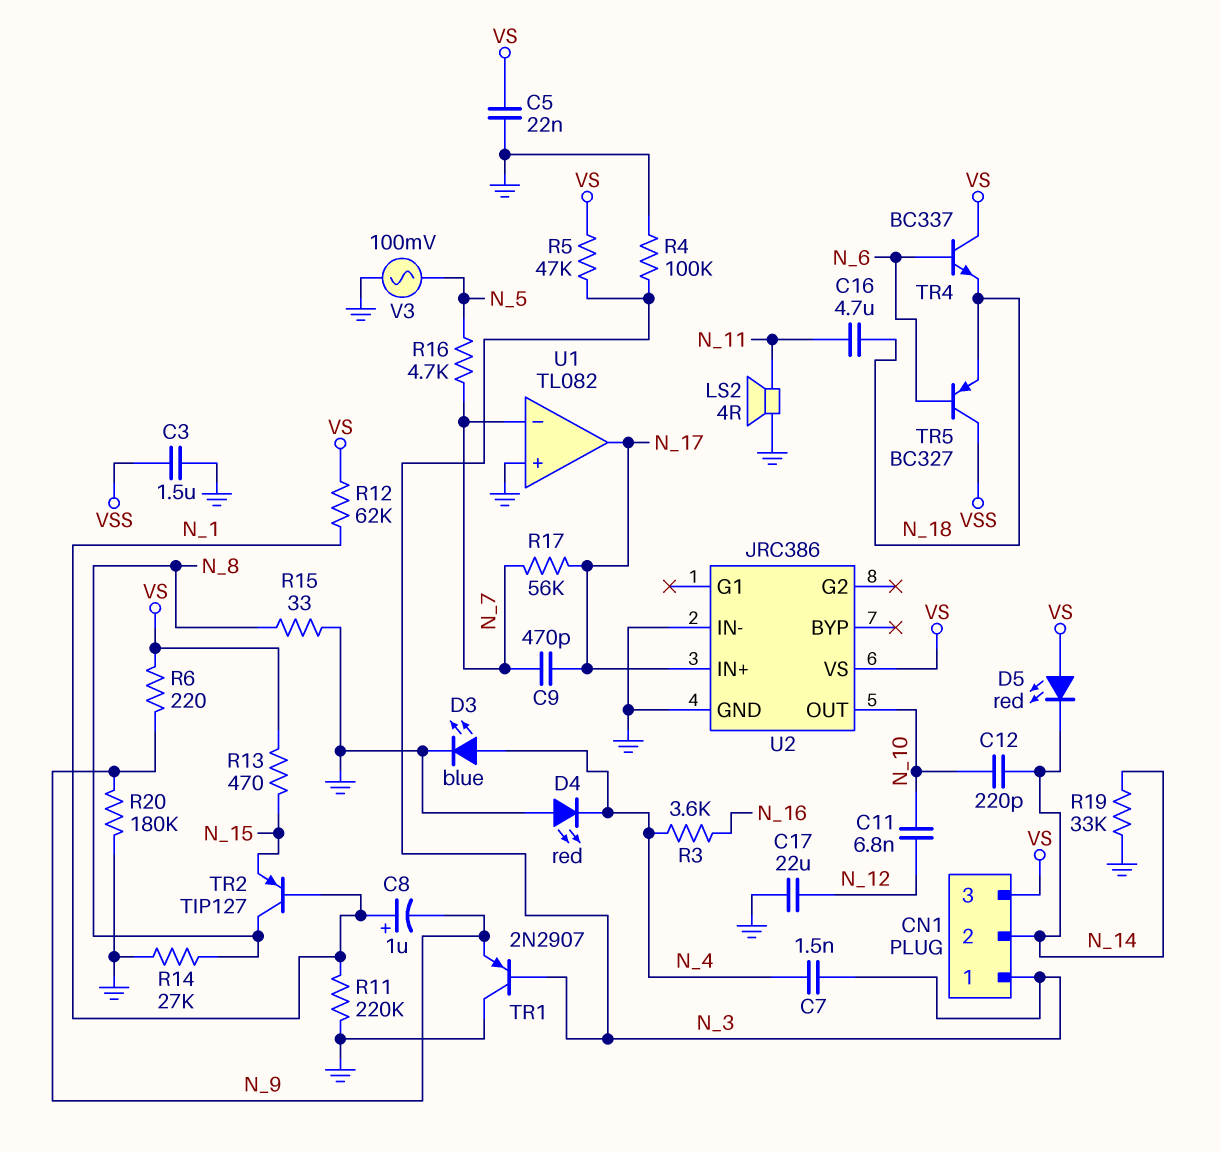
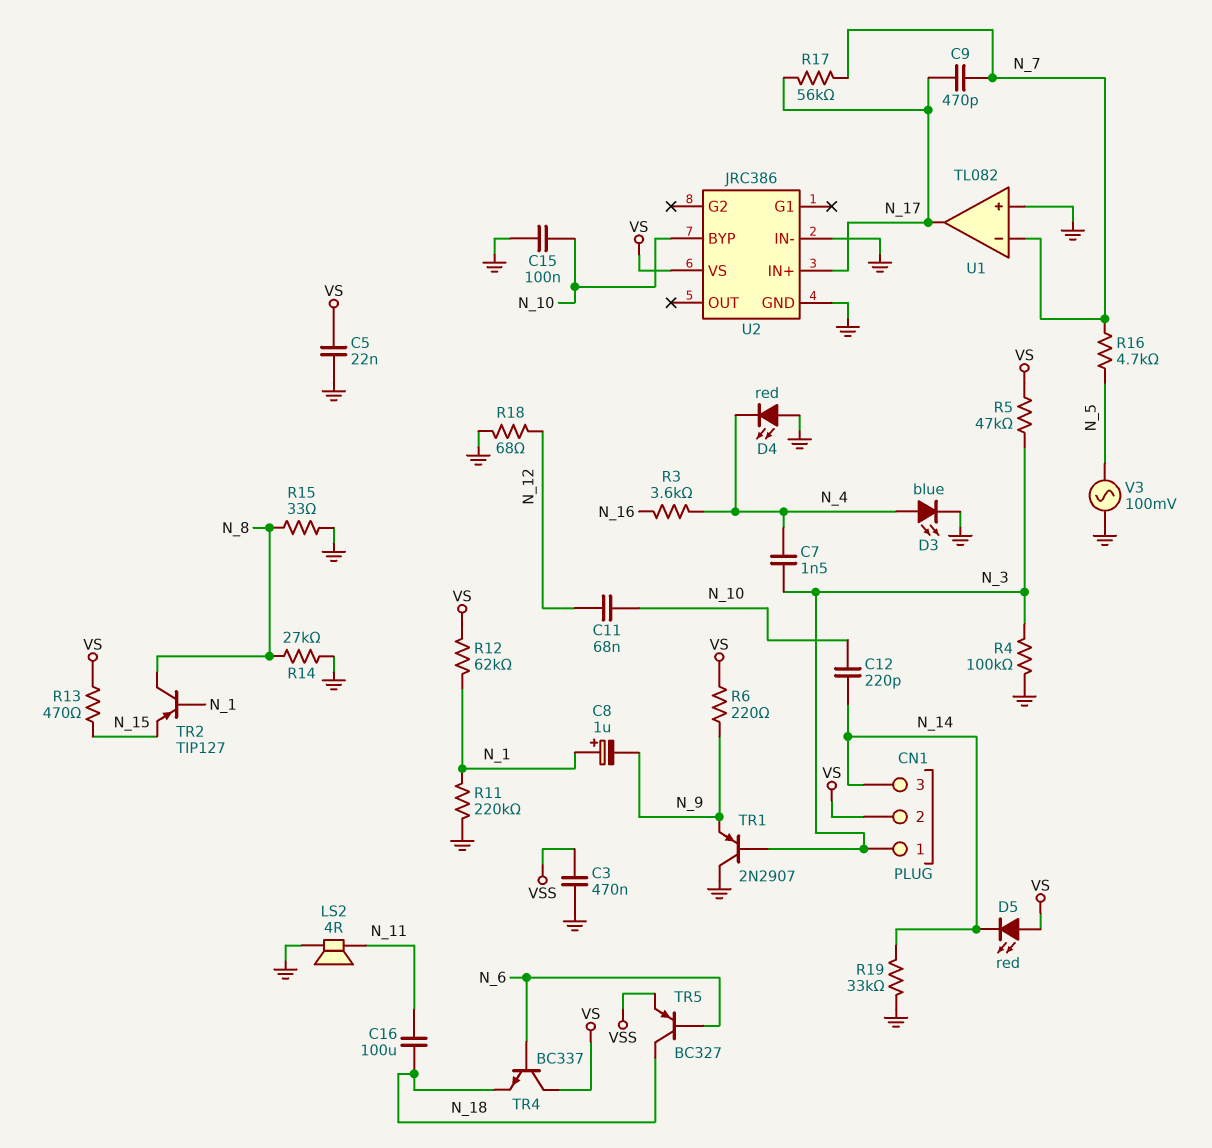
C3: 1.5uF (GND, VSS) -> 470nF (GND, VSS)
C11: 6.8nF (N_10, N_12) -> 68nF (N_10, N_12)
C15: none -> 100nF (GND, N_10)
C16: 4.7uF (N_11, N_18) -> 100uF (N_11, N_18)
C17: 22uF (GND, N_12) -> none
CN1 pin 2: N_14 -> VS
CN1 pin 3: VS -> N_14
R18: none -> 68 (GND, N_12)
R20: 180k (GND, N_9) -> none
TR5: PNP BC327 (B N_6, C VSS, E N_18) -> PNP BC327 (B N_6, C N_18, E VSS)
U2 pin BYP: none -> N_10
U2 pin OUT: N_10 -> none

